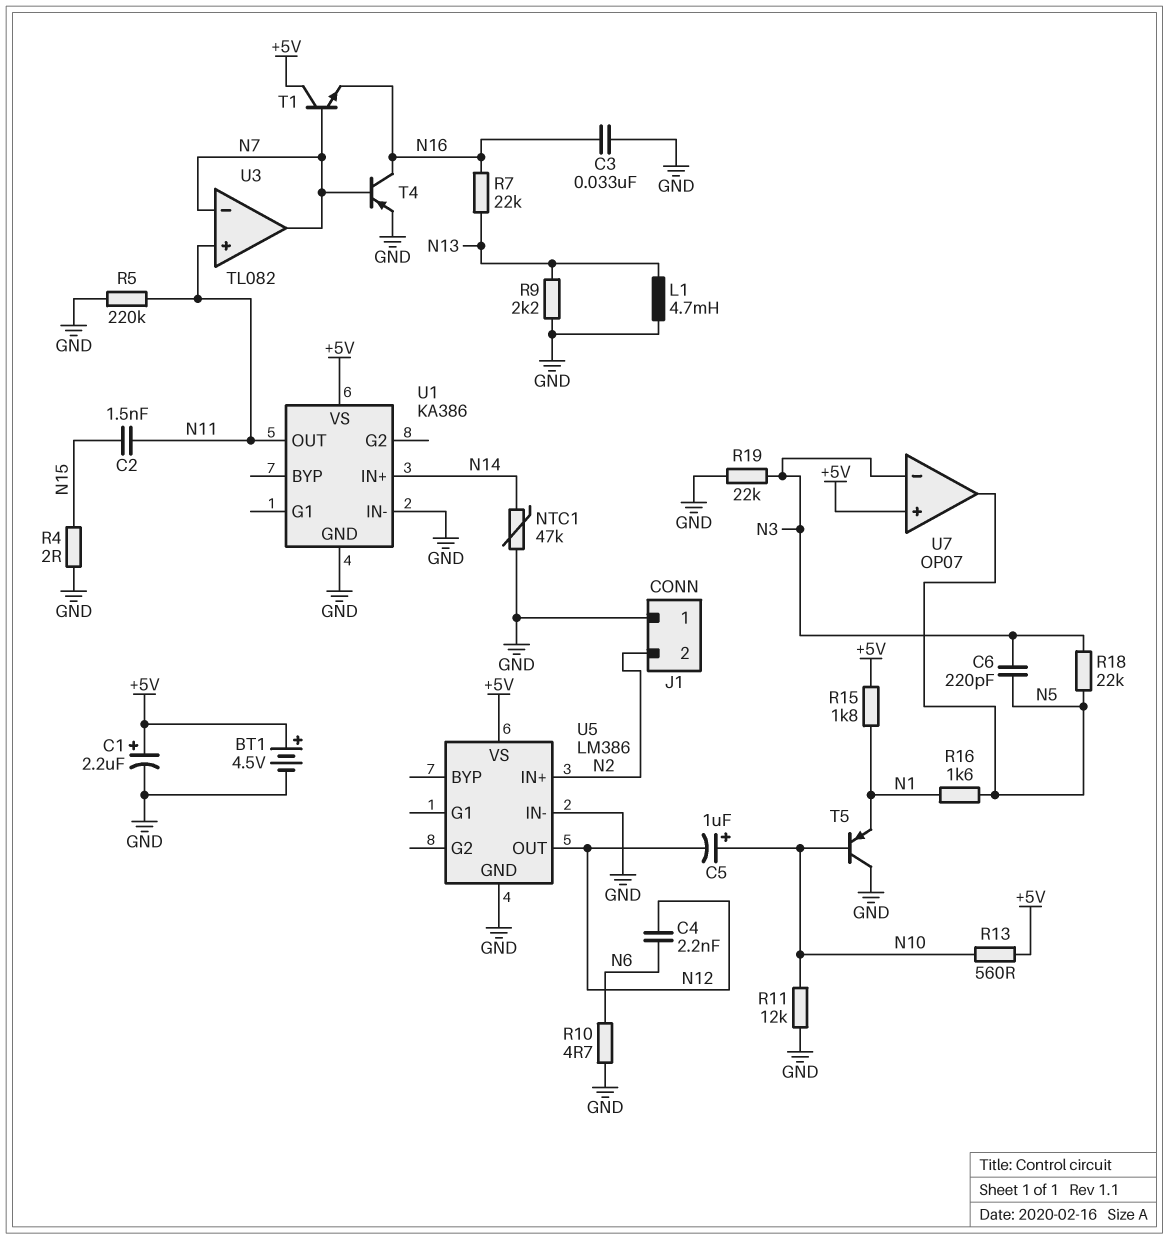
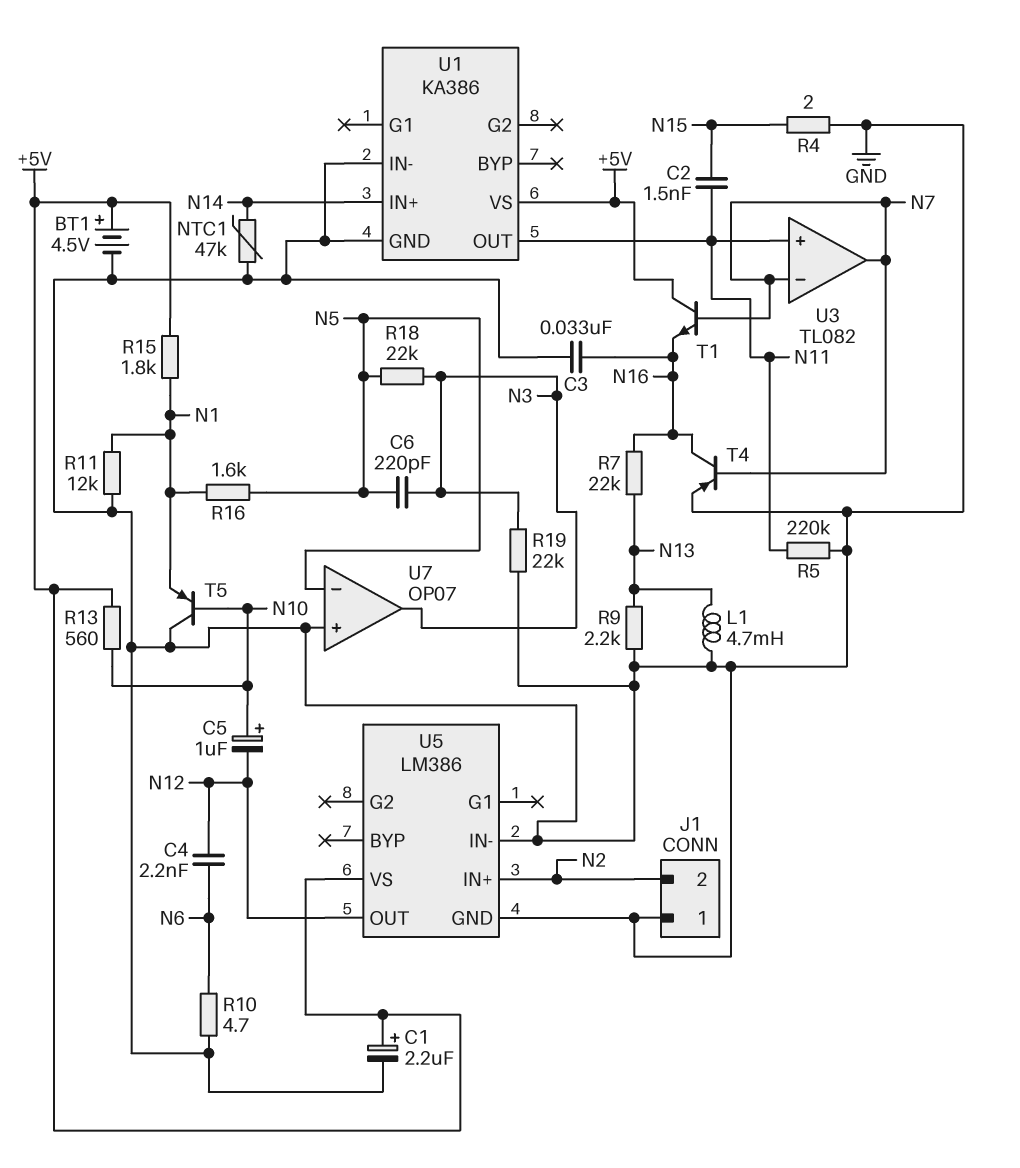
R11: 12k (GND, N10) -> 12k (GND, N1)
U7 pin in+: +5V -> GND
U7 pin in-: N3 -> N5
U7 pin out: N5 -> N3

